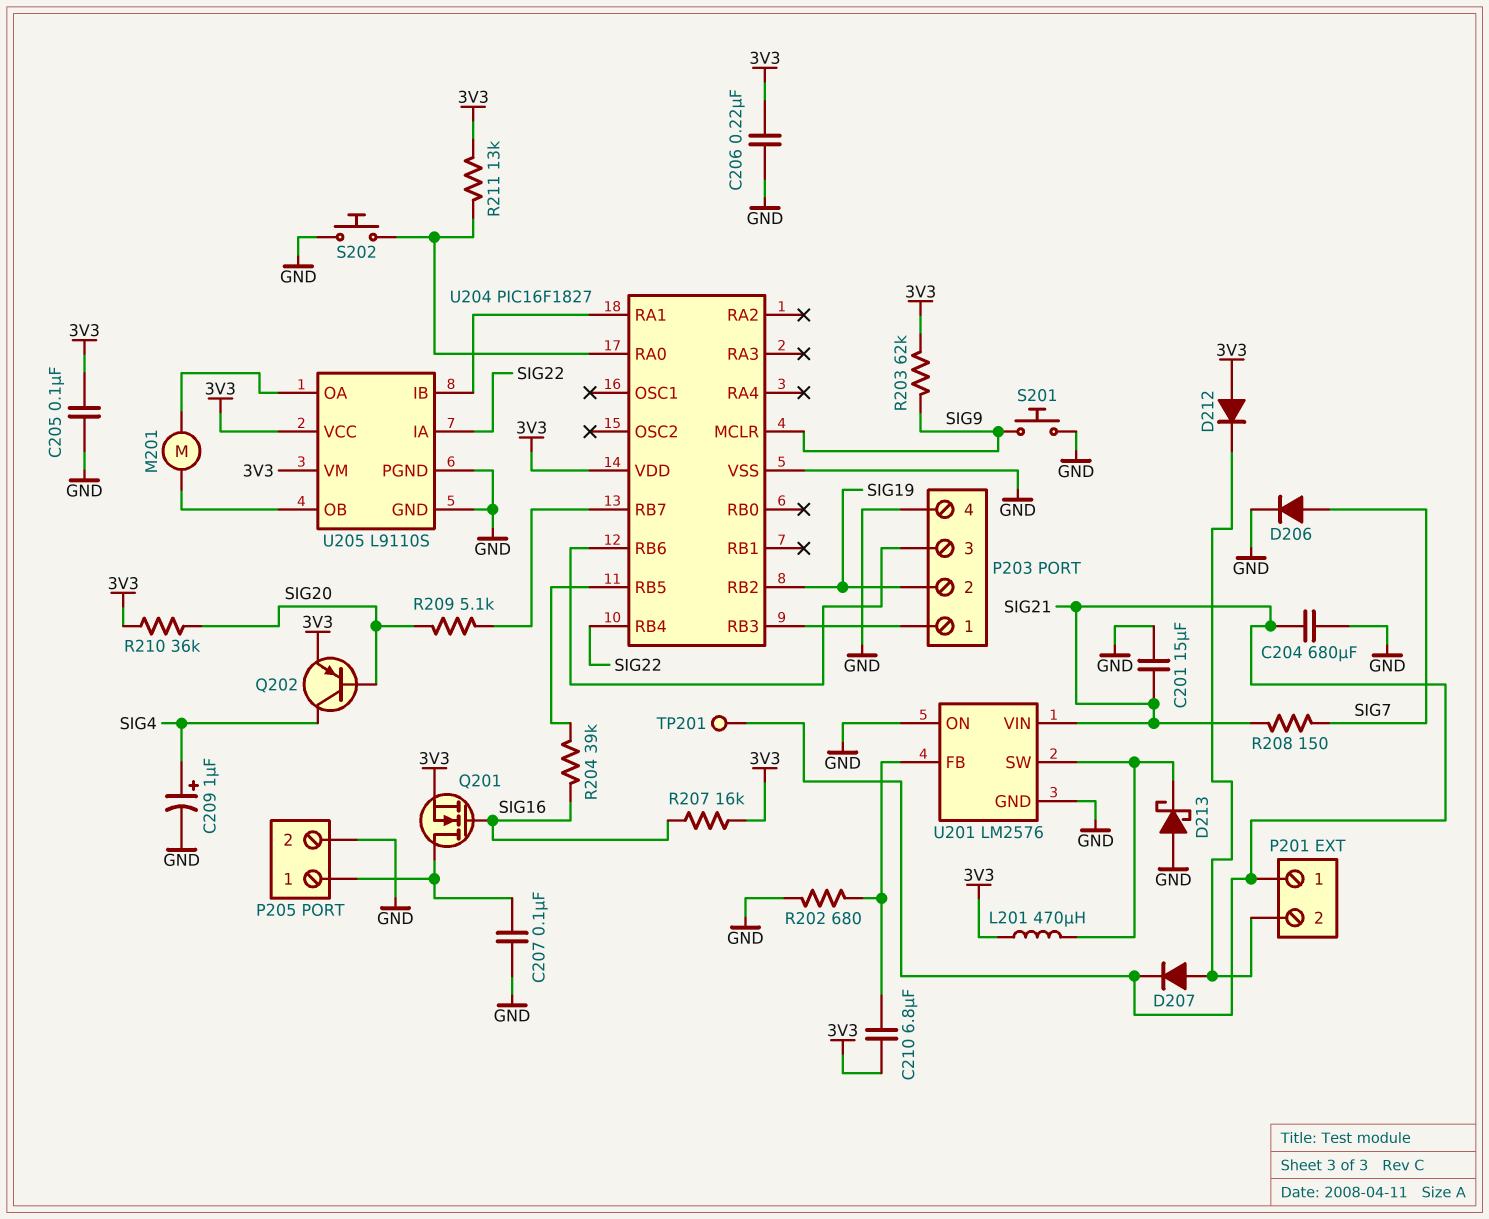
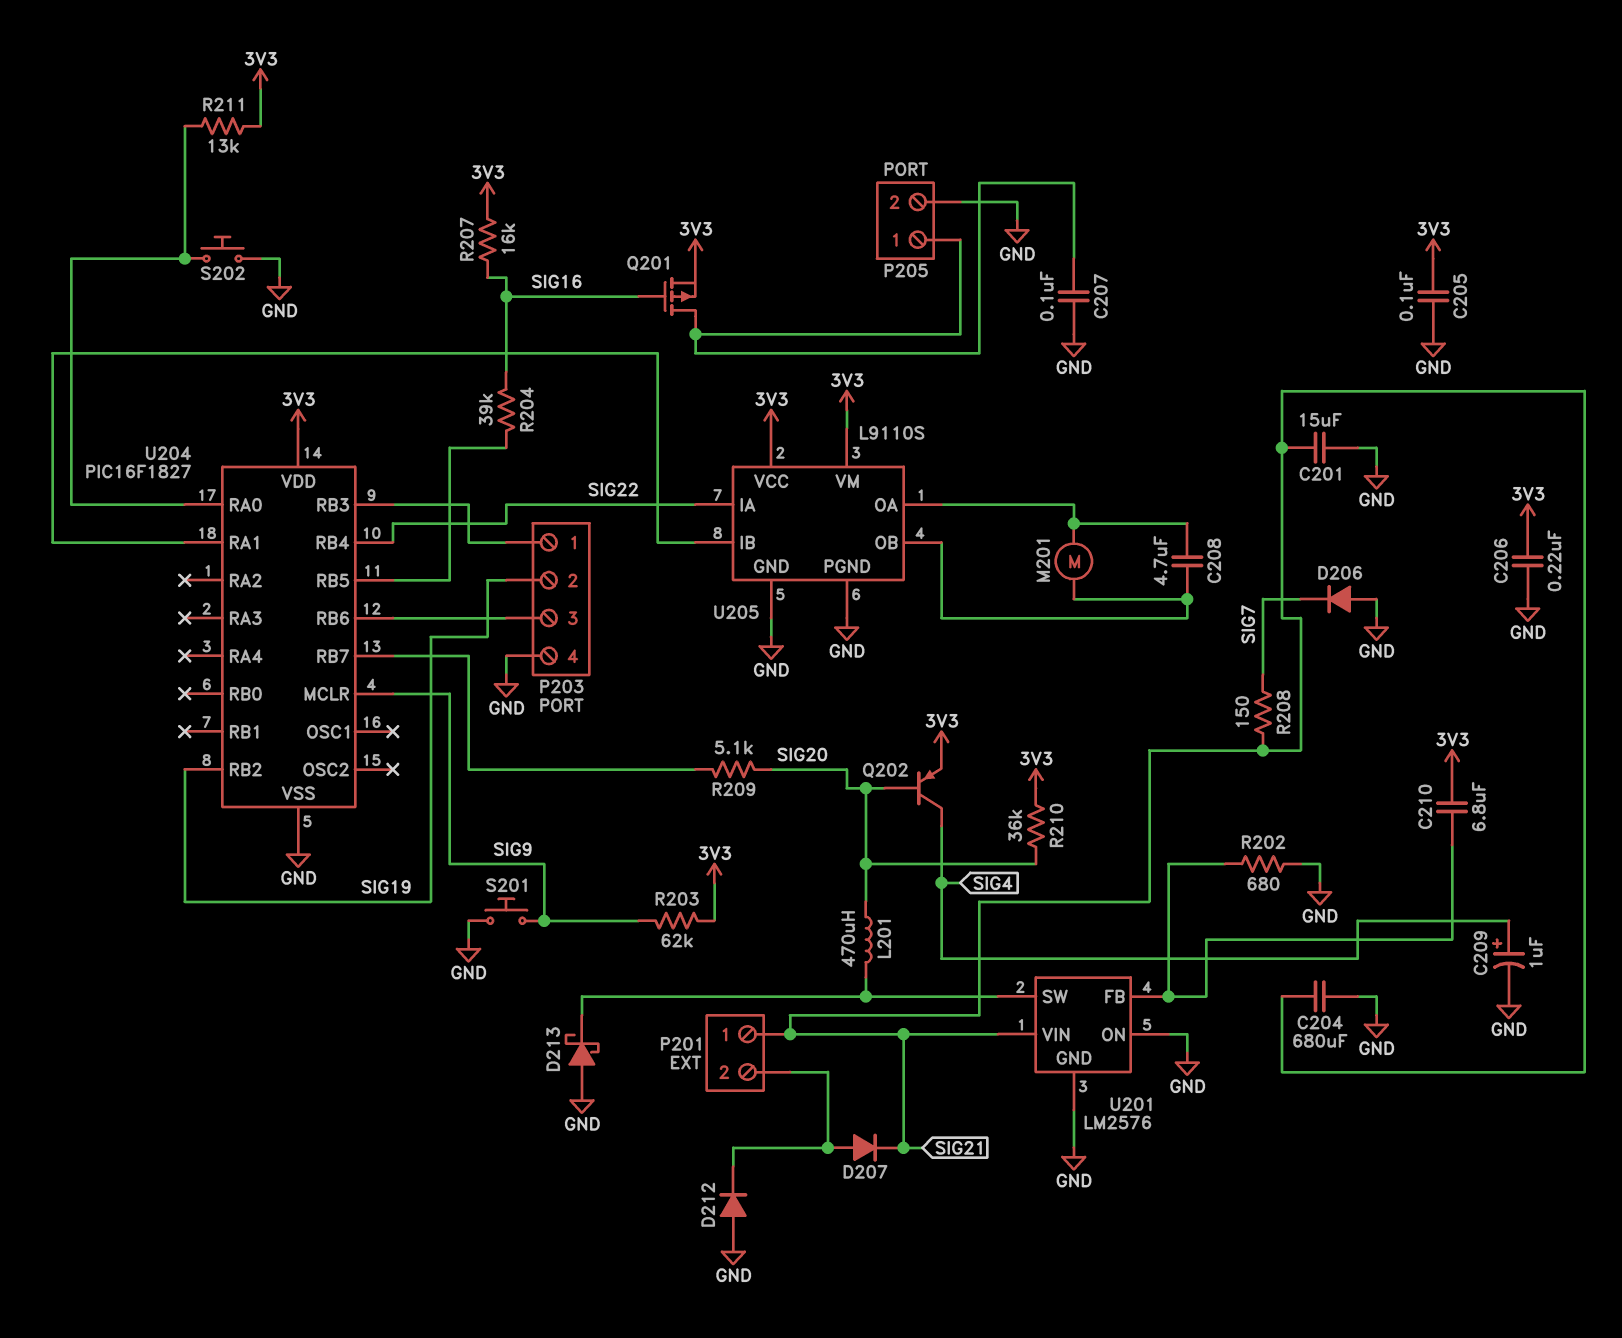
C208: none -> 4.7uF (U205/OA, U205/OB)
D206: diode (A SIG7, K GND) -> diode (A GND, K SIG7)
D212: diode (A 3V3, K P201/2) -> diode (A GND, K P201/2)
L201: 470uH (3V3, U201/SW) -> 470uH (SIG20, U201/SW)
Q201: NMOS (G SIG16, D P205/1, S 3V3) -> PMOS (G SIG16, D P205/1, S 3V3)
TP201: test point (SIG21) -> none

